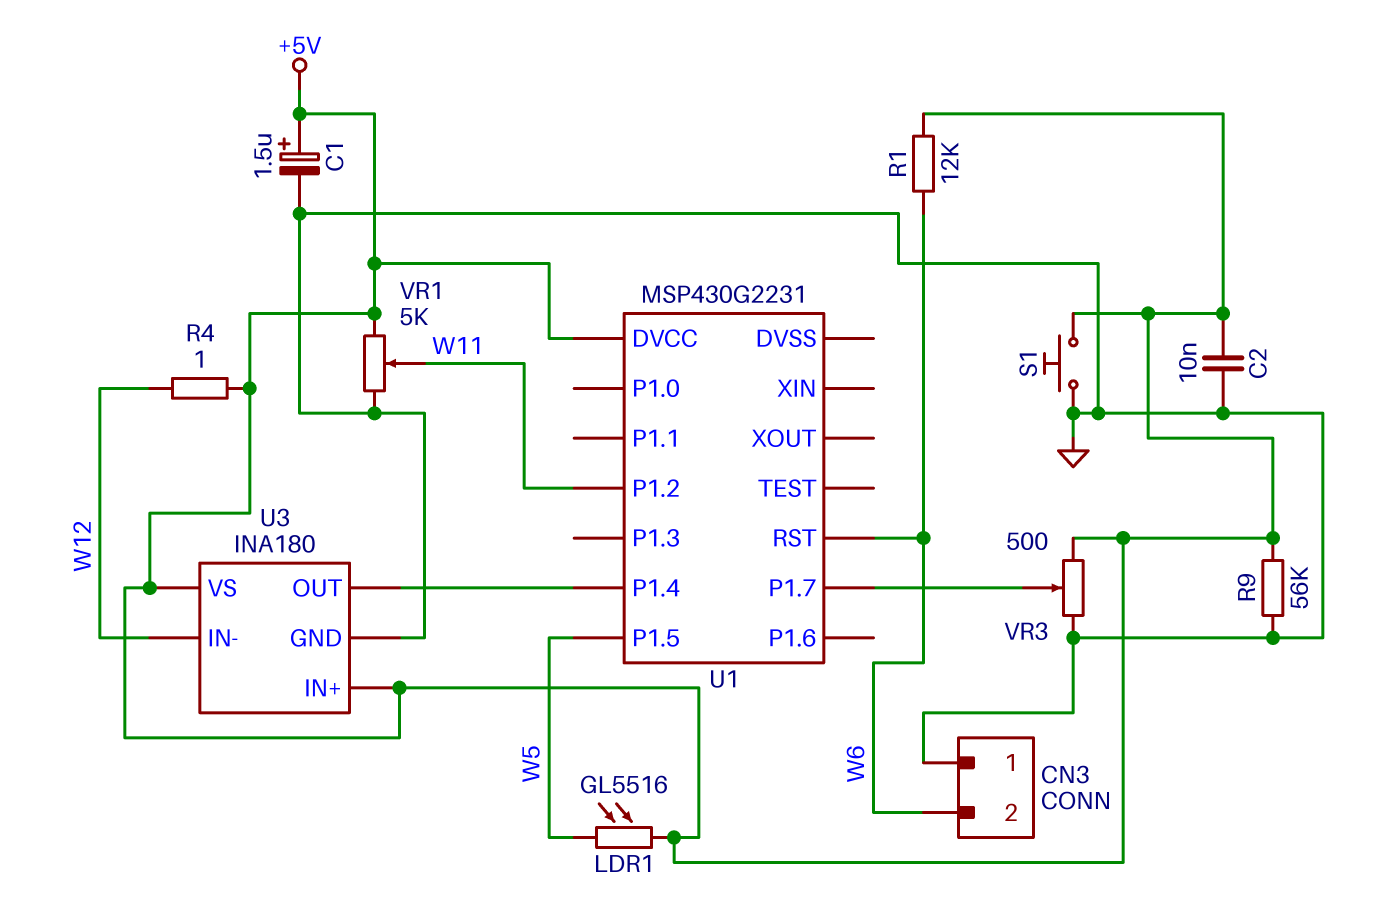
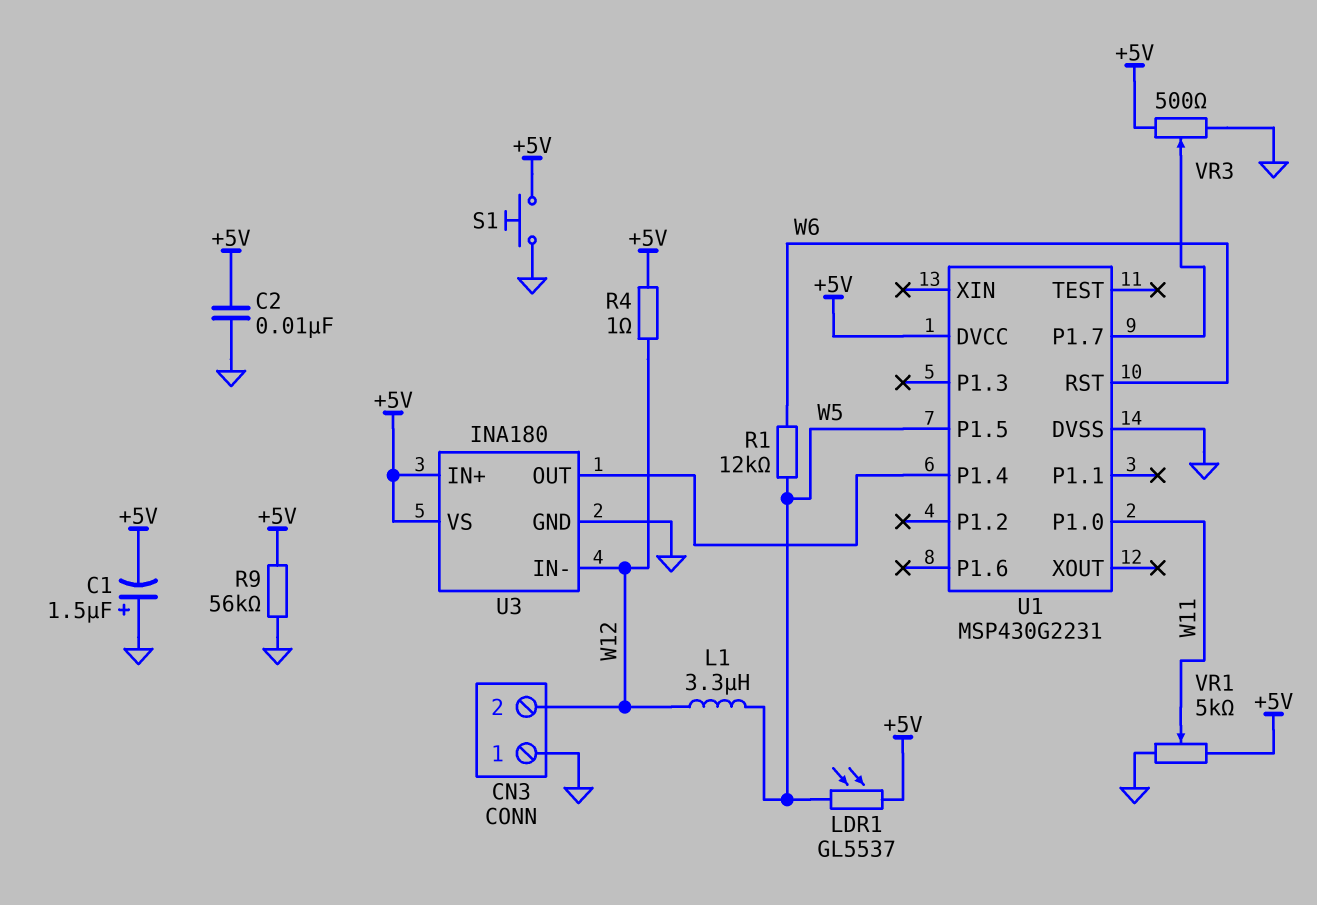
C1: 1.5uF (plus +5V, minus GND) -> 1.5uF (plus GND, minus +5V)
CN3 pin 2: W6 -> W12
L1: none -> 3.3uH (W5, W12)
LDR1: GL5516 (+5V, W5) -> GL5537 (+5V, W5)
R1: 12k (+5V, W6) -> 12k (W5, W6)
U1 pin DVSS: none -> GND
U1 pin P1.0: none -> W11
U1 pin P1.2: W11 -> none

